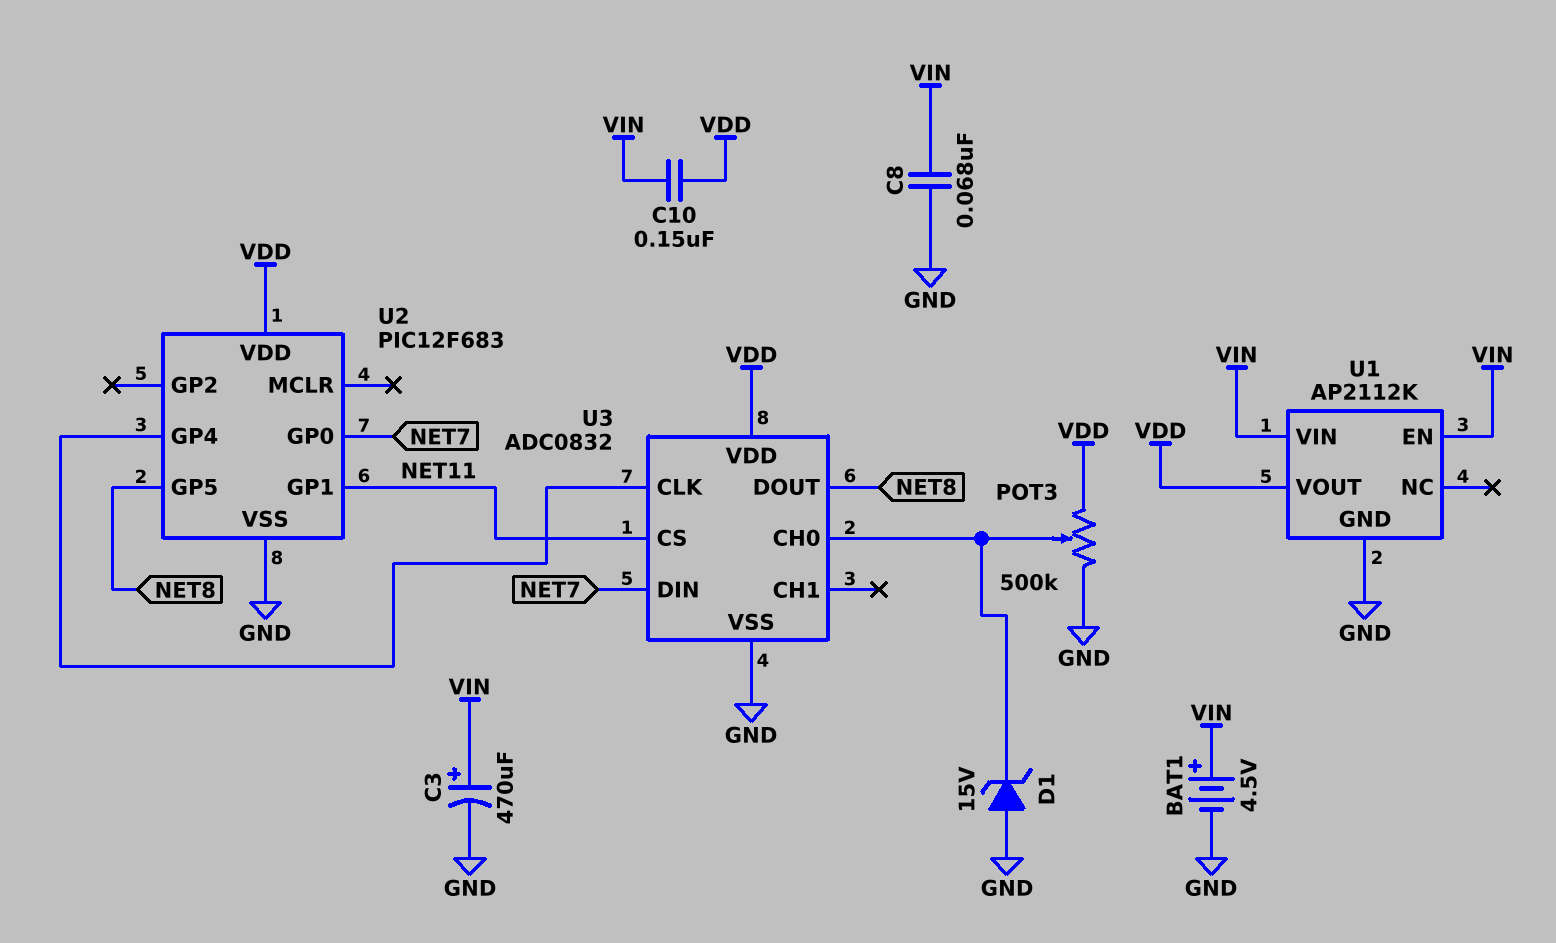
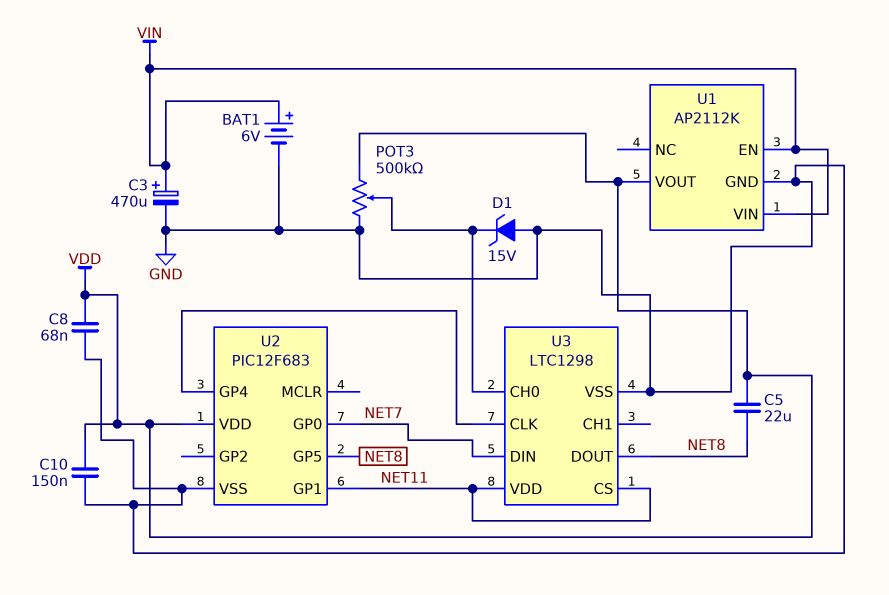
BAT1: 4.5V (plus VIN, minus GND) -> 6V (plus VIN, minus GND)
C5: none -> 22uF (NET8, VDD)
C8: 68nF (GND, VIN) -> 68nF (GND, VDD)
C10: 150nF (VDD, VIN) -> 150nF (GND, VDD)
U3: ADC0832 -> LTC1298
U3 pin VDD: VDD -> NET11

